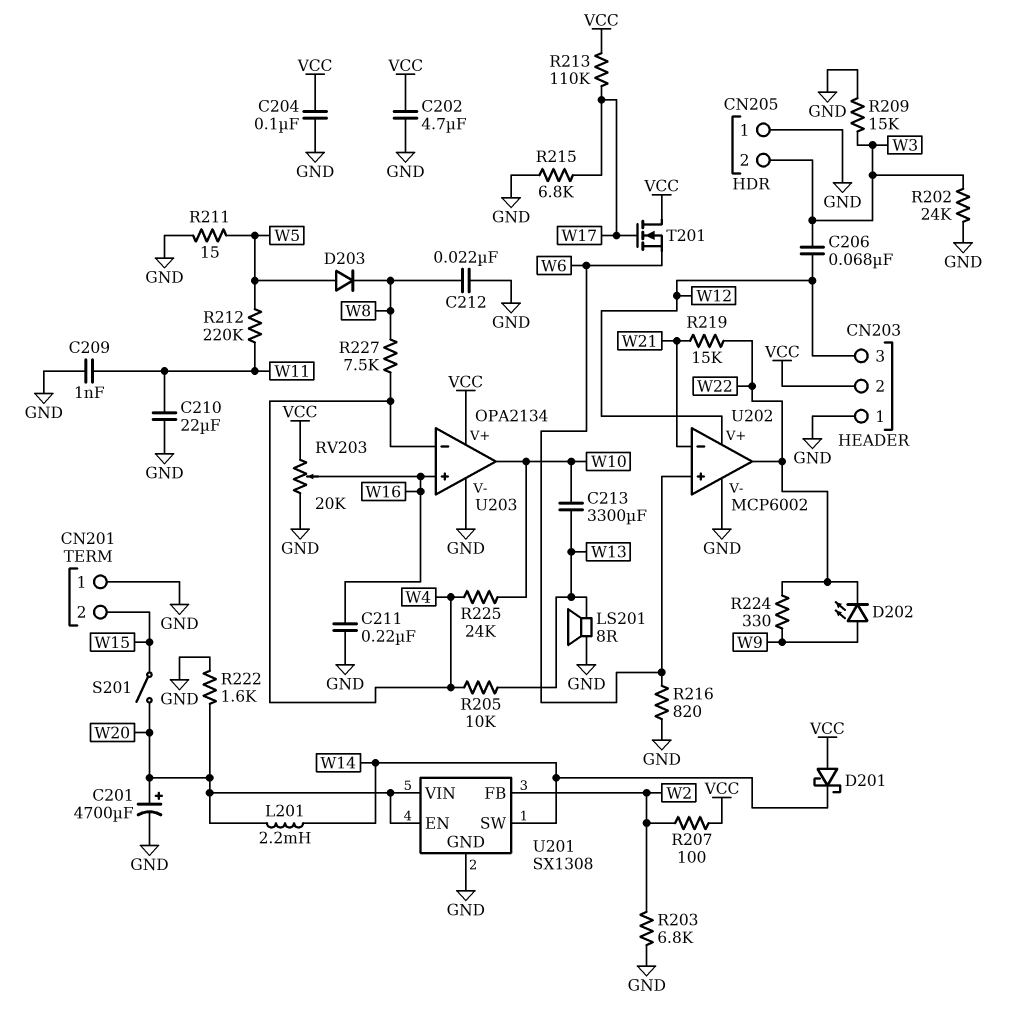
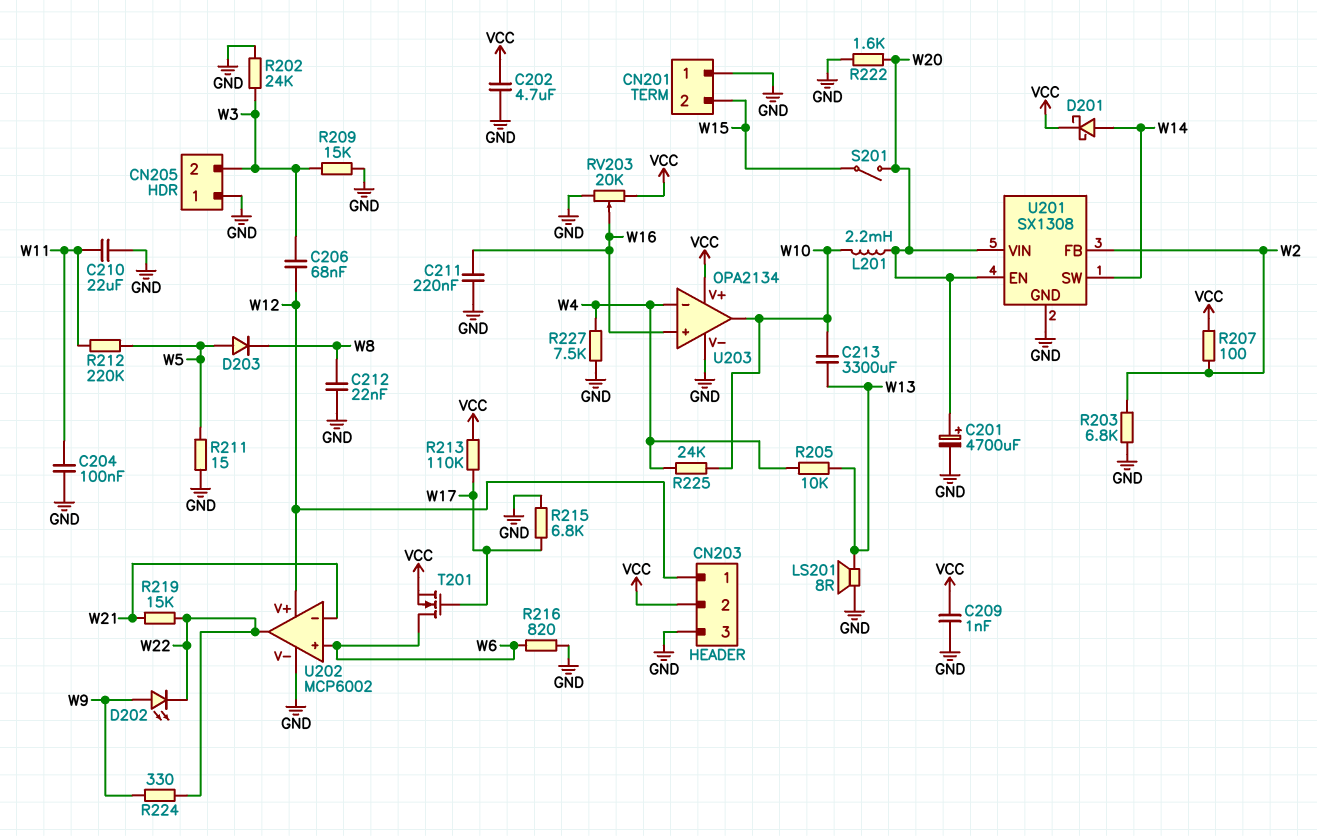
C204: 100nF (GND, VCC) -> 100nF (GND, W11)
C209: 1nF (GND, W11) -> 1nF (GND, VCC)
CN203 pin 1: GND -> W12
CN203 pin 3: W12 -> GND
D201: schottky (A VCC, K W14) -> schottky (A W14, K VCC)
L201: 2.2mH (W14, W20) -> 2.2mH (W10, W20)
R227: 7.5k (W4, W8) -> 7.5k (GND, W4)
T201: NMOS (G W17, D VCC, S W6) -> NMOS (G W17, D W6, S VCC)

